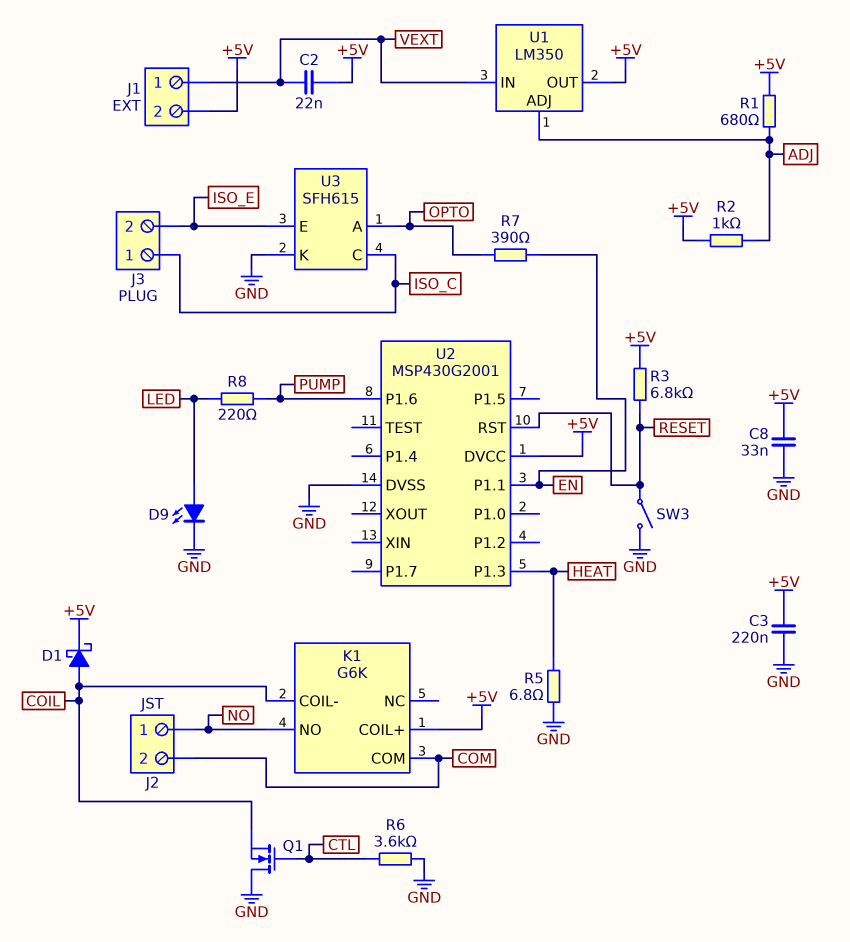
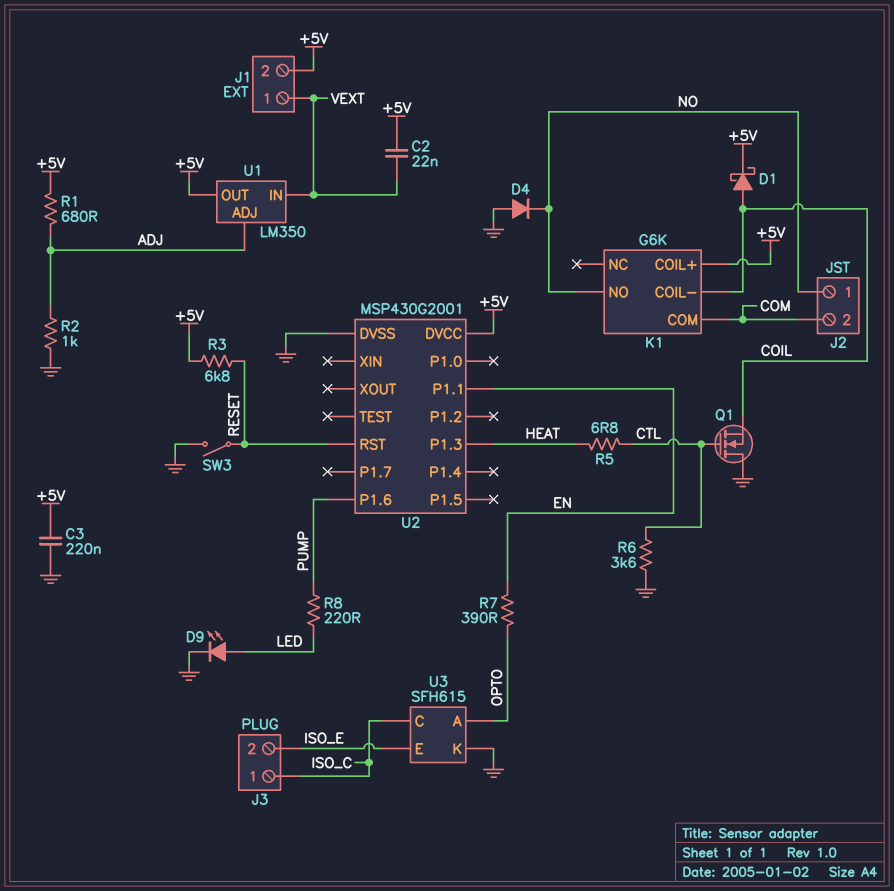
C8: 33nF (+5V, GND) -> none
D4: none -> diode (A GND, K NO)
R2: 1k (+5V, ADJ) -> 1k (ADJ, GND)
R5: 6.8 (GND, HEAT) -> 6.8 (CTL, HEAT)

